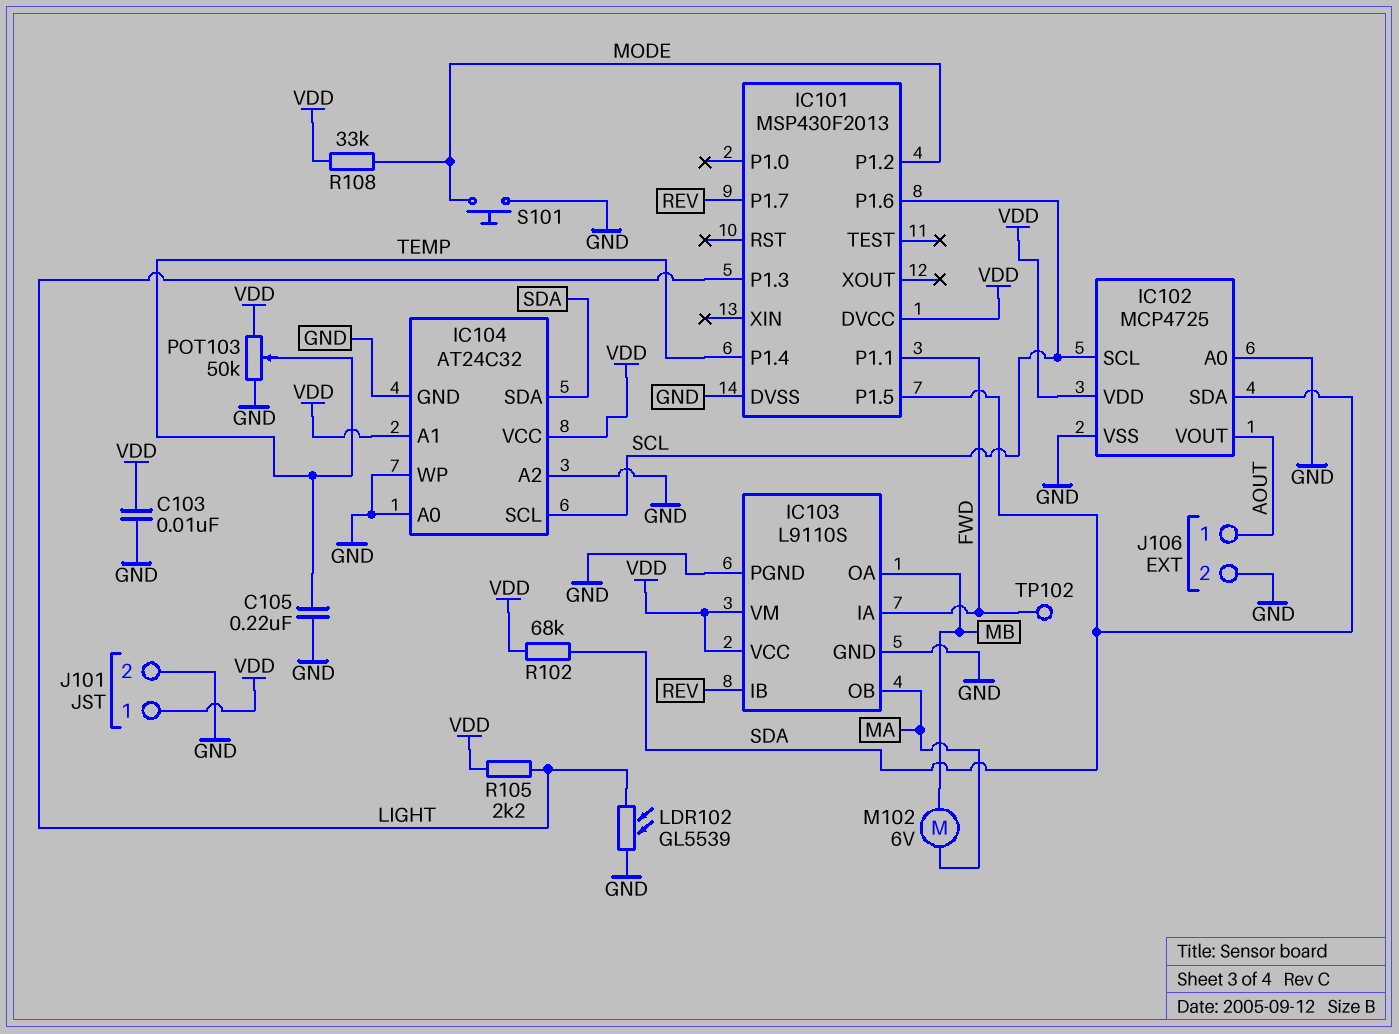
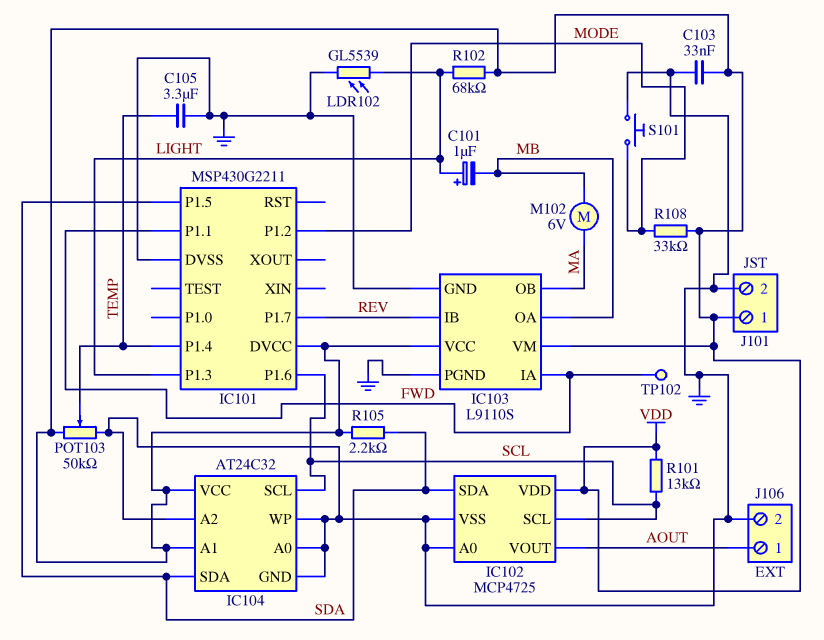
C101: none -> 1uF (plus LIGHT, minus MB)
C103: 10nF (GND, VDD) -> 33nF (GND, VDD)
C105: 220nF (GND, TEMP) -> 3.3uF (GND, TEMP)
IC101: MSP430F2013 -> MSP430G2211
R101: none -> 13k (SCL, VDD)
R102: 68k (SDA, VDD) -> 68k (LIGHT, VDD)
R105: 2.2k (LIGHT, VDD) -> 2.2k (SDA, VDD)

